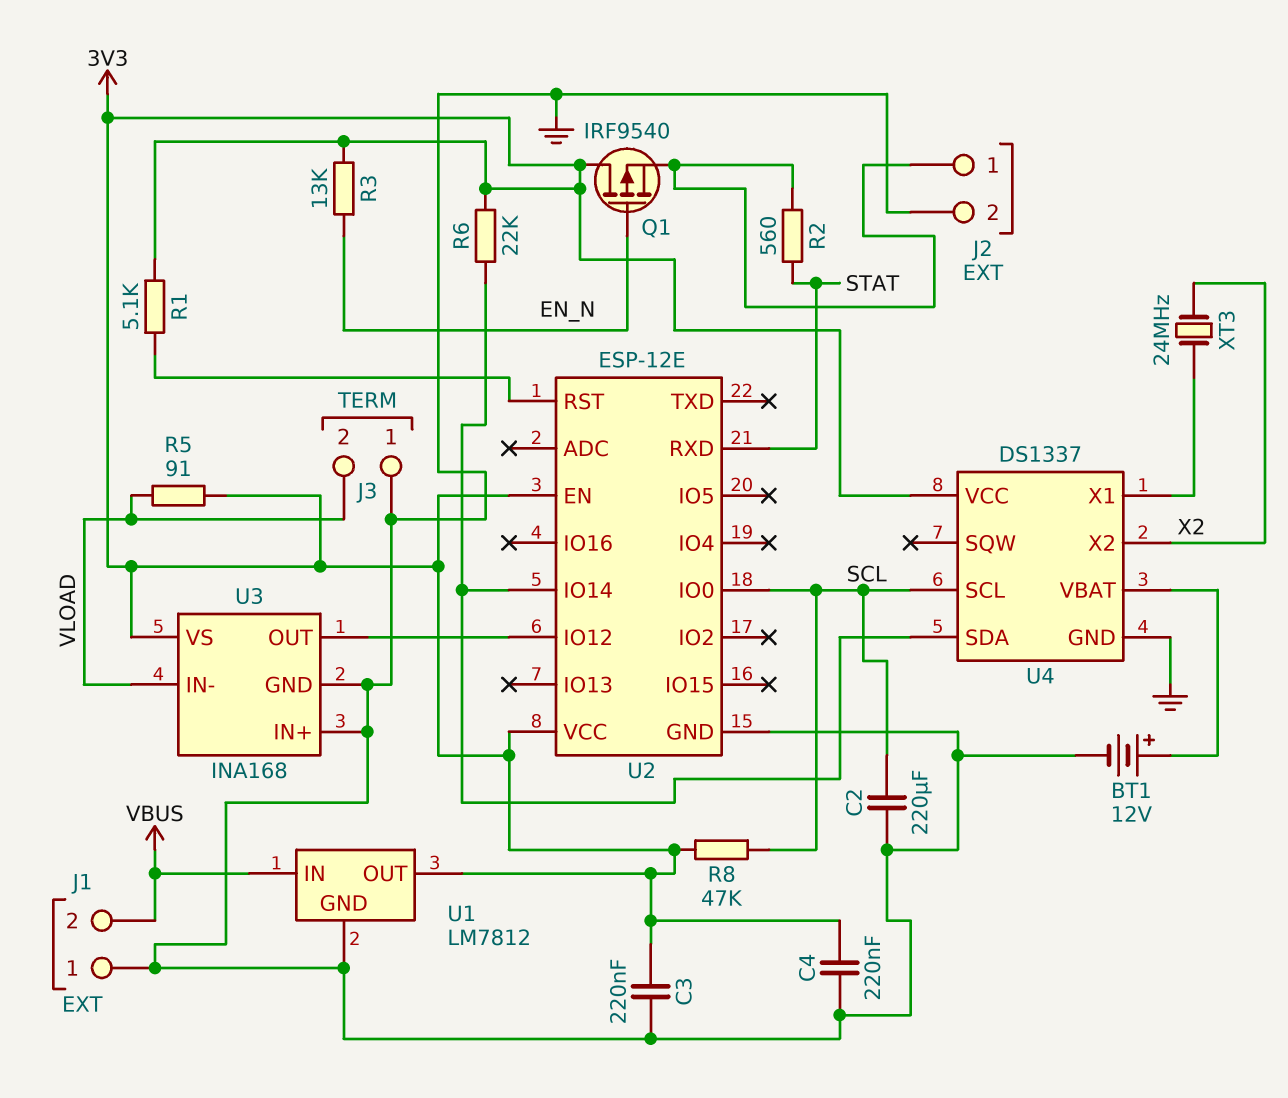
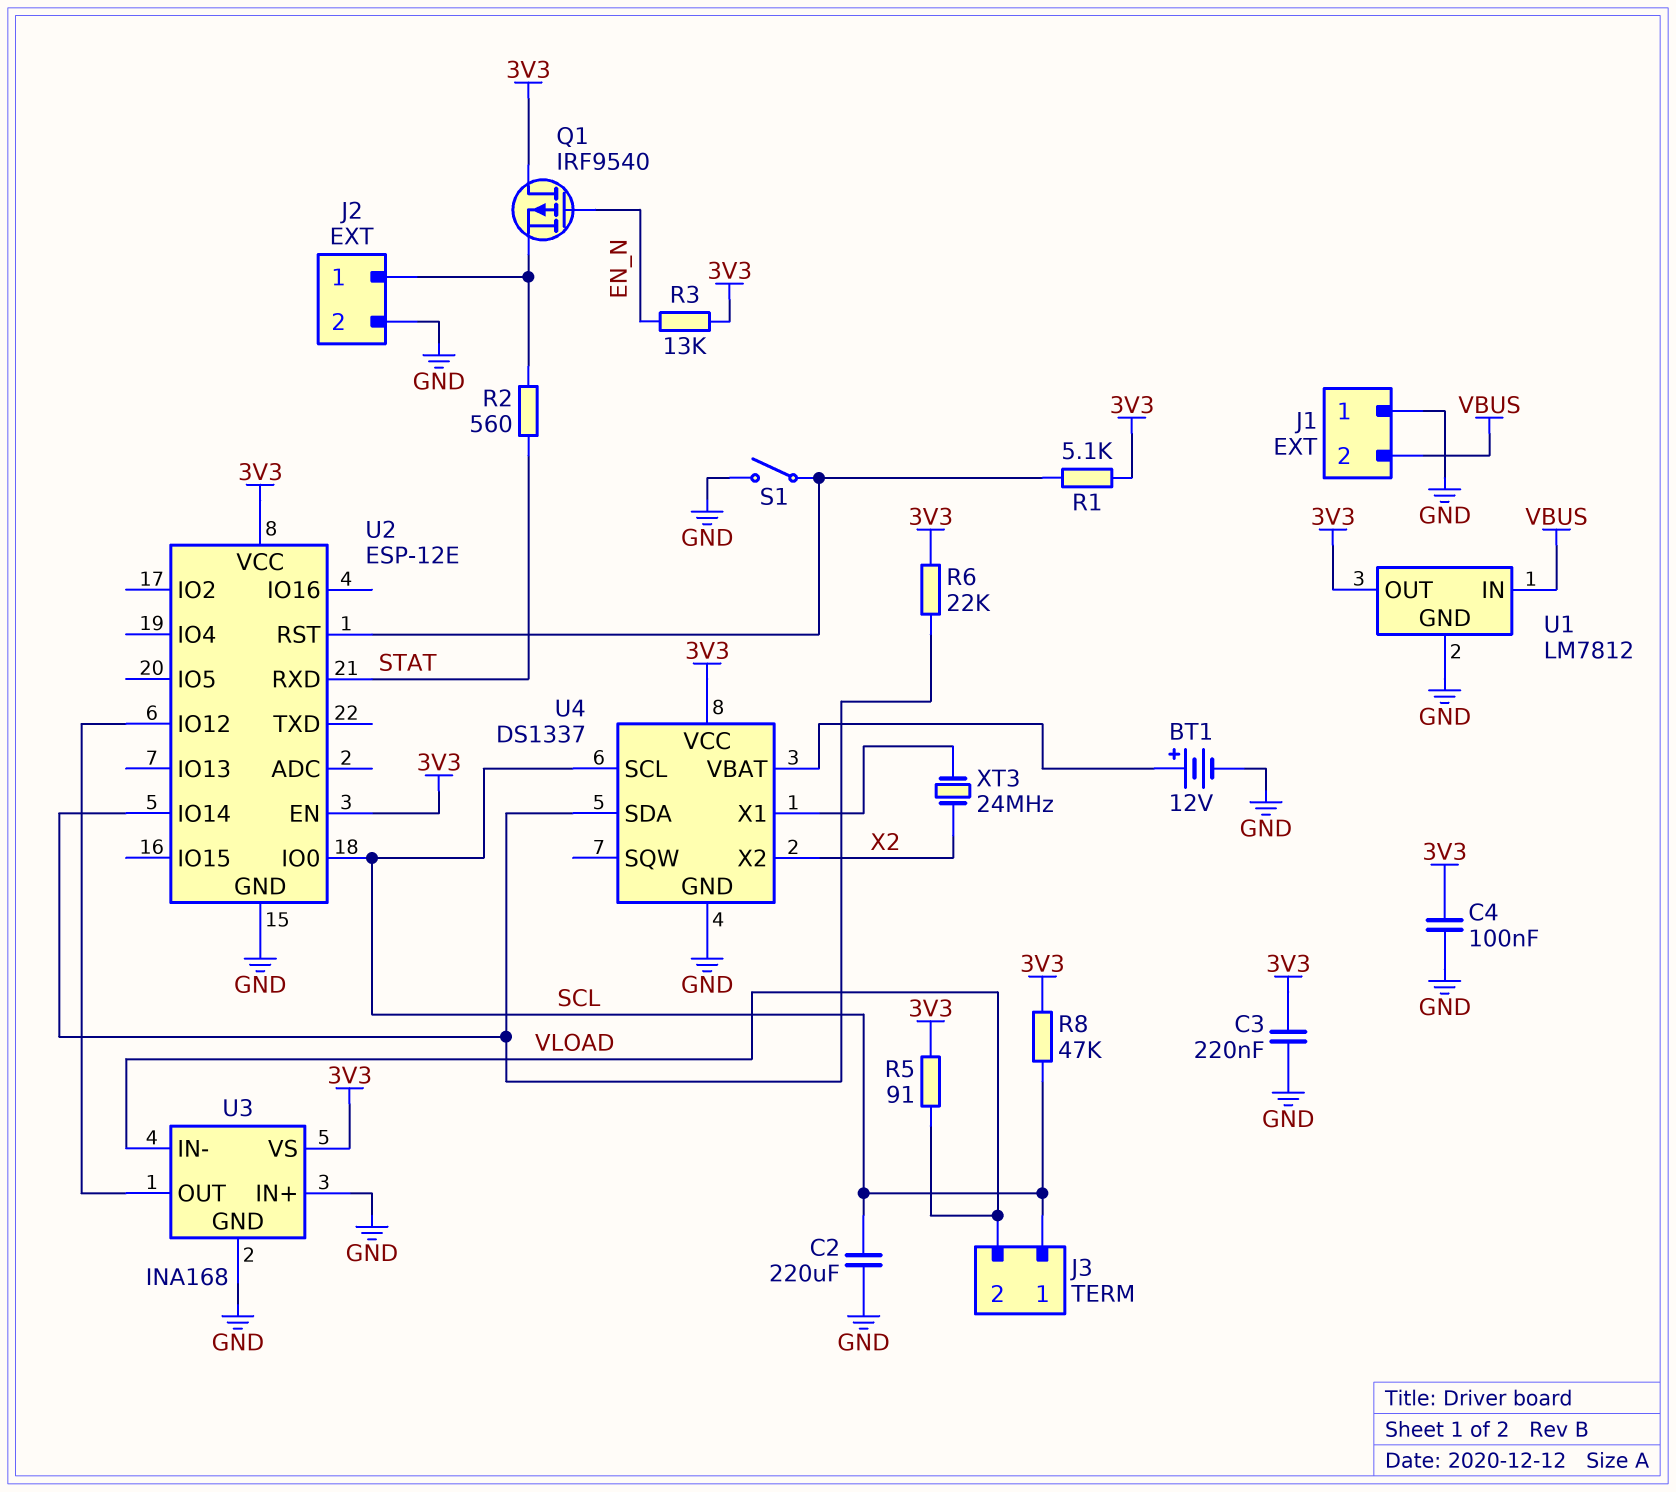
C4: 220nF (3V3, GND) -> 100nF (3V3, GND)
J3 pin 1: GND -> SCL
S1: none -> switch (GND, U2/RST)

